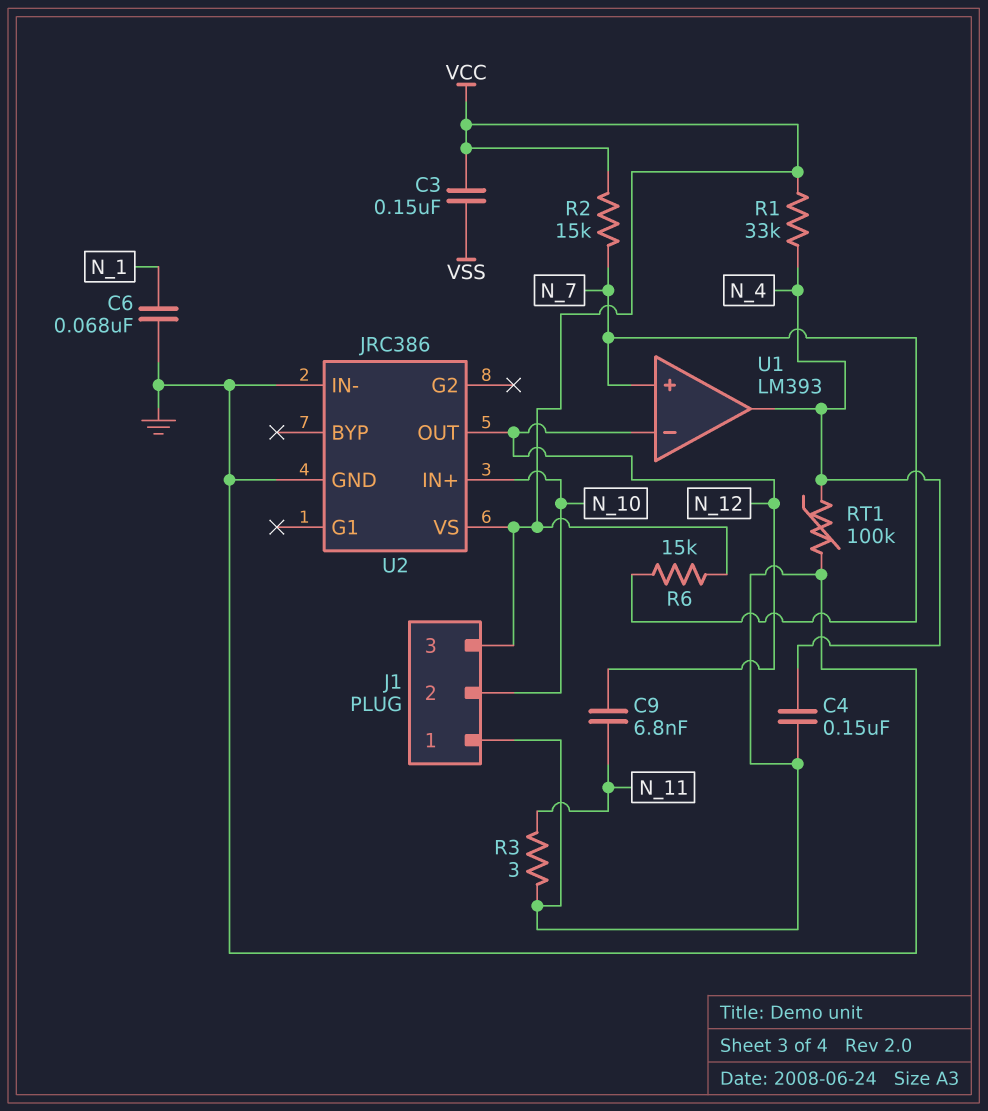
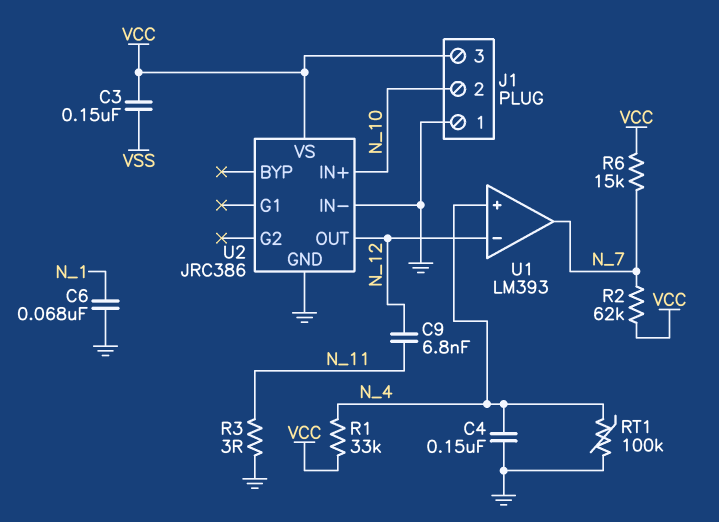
R2: 15k (N_7, VCC) -> 62k (N_7, VCC)
U1 pin in+: N_7 -> N_4
U1 pin out: N_4 -> N_7

